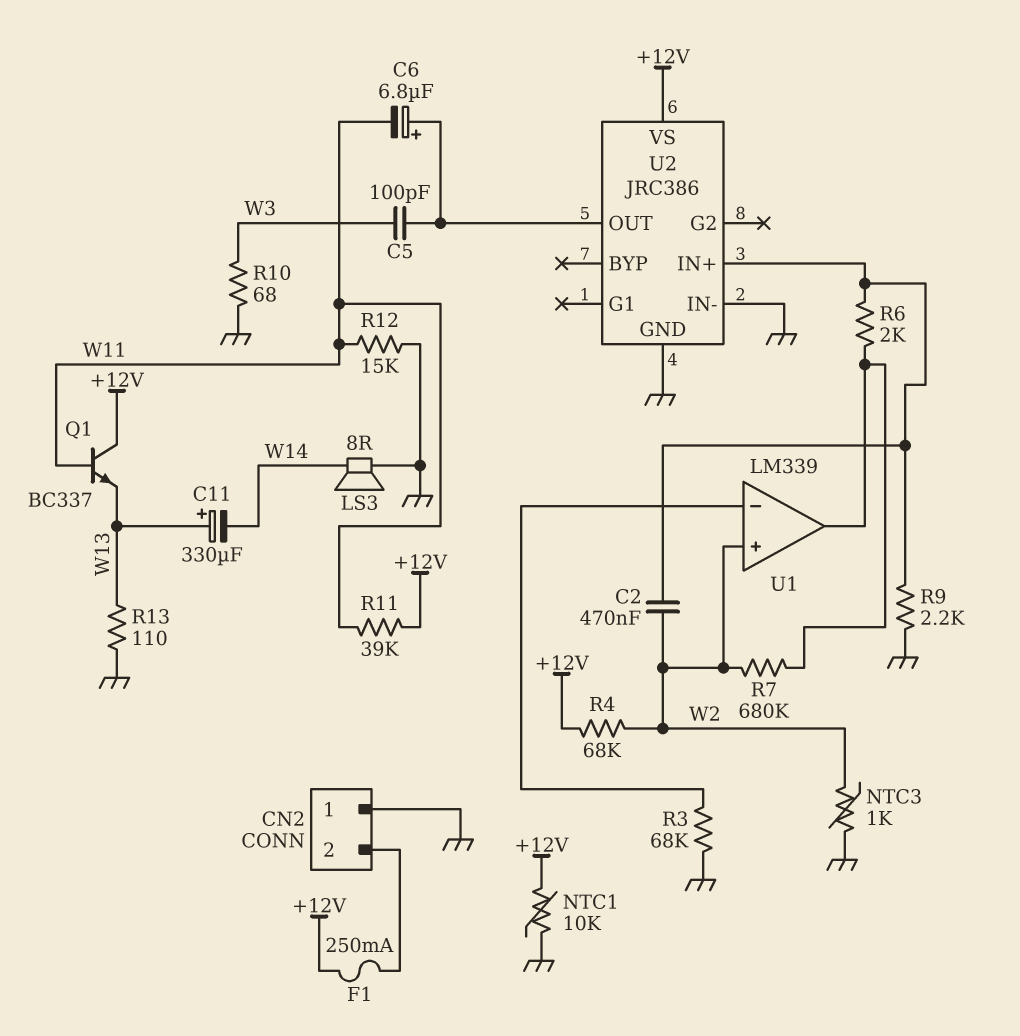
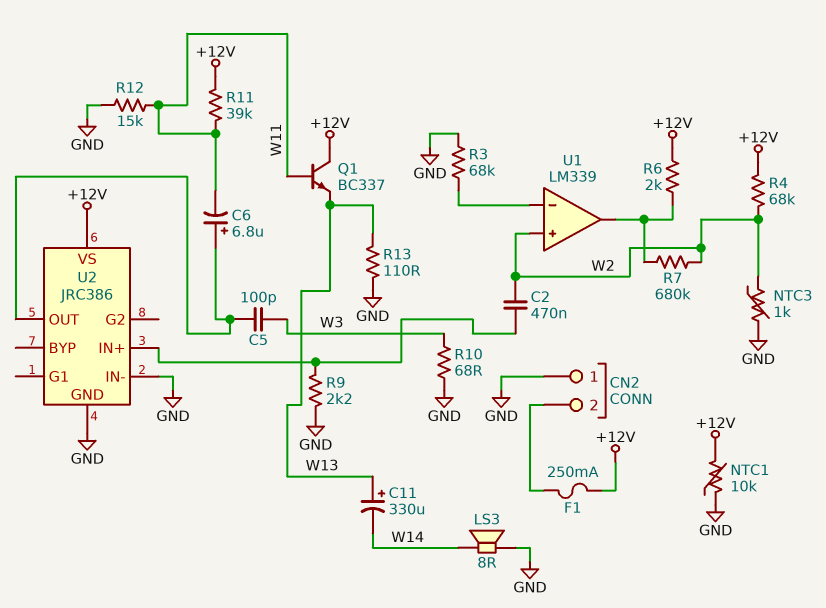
R6: 2k (U1/out, U2/IN+) -> 2k (+12V, U1/out)

